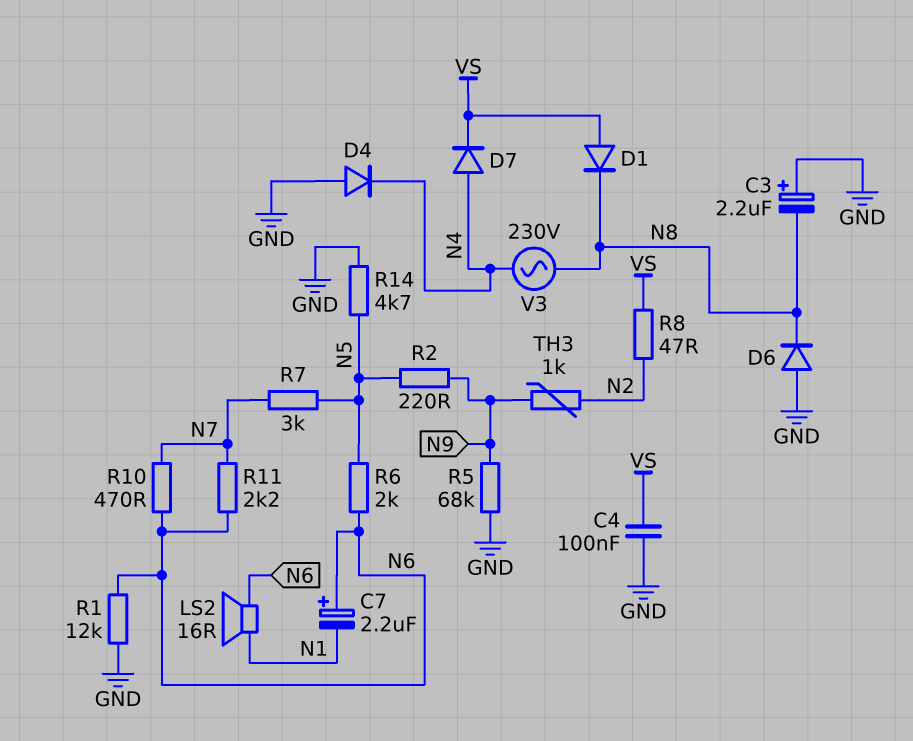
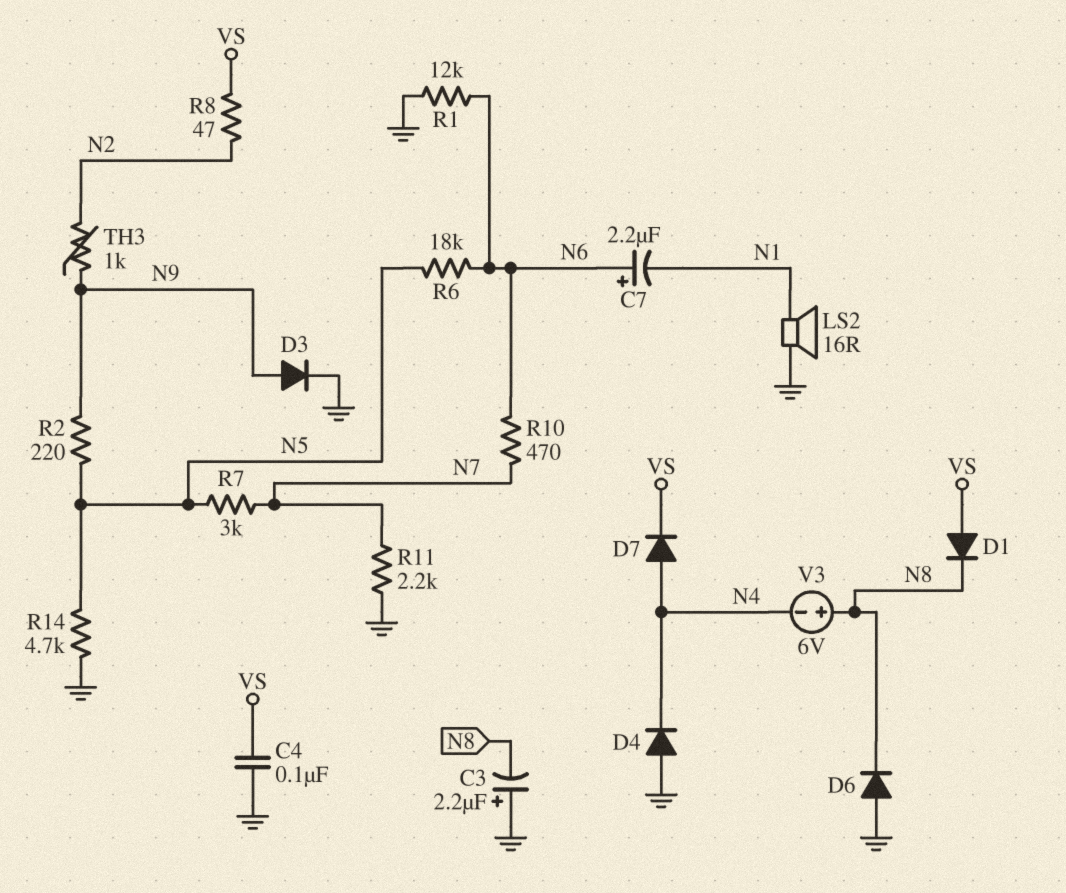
D3: none -> diode (A N9, K GND)
LS2: speaker 16R (N1, N6) -> speaker 16R (GND, N1)
R5: 68k (GND, N9) -> none
R6: 2k (N5, N6) -> 18k (N5, N6)
R11: 2.2k (N6, N7) -> 2.2k (GND, N7)
V3: AC 230V (N4, N8) -> 6V (plus N8, minus N4)

